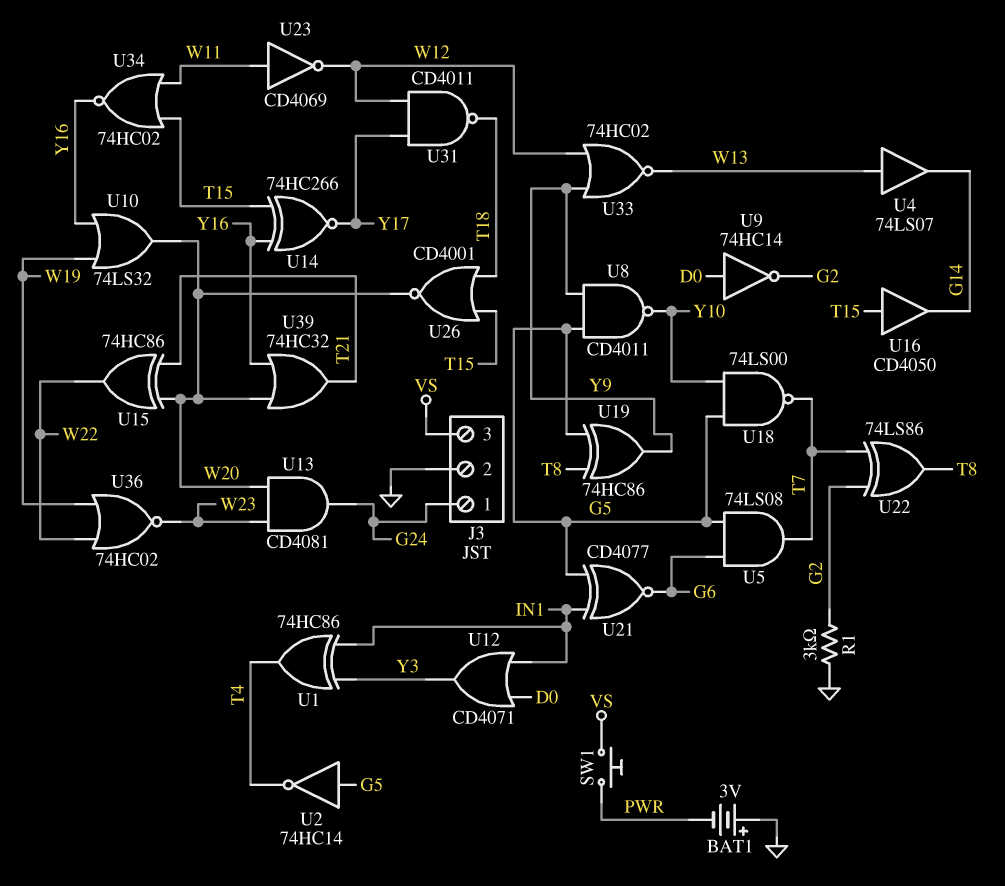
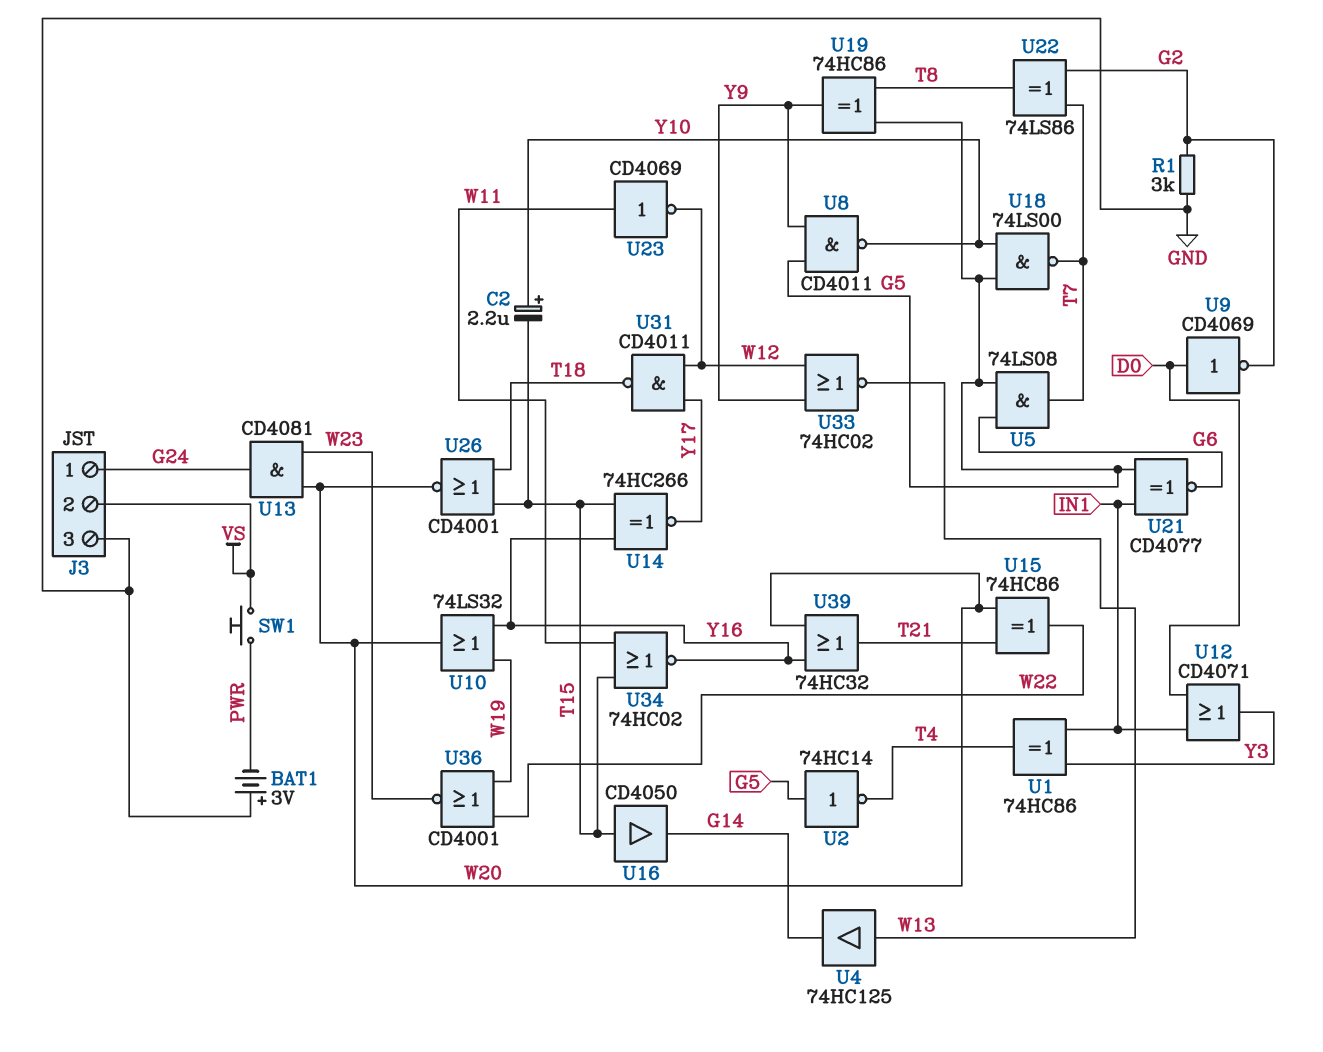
C2: none -> 2.2uF (plus Y10, minus T15)
J3 pin 2: GND -> VS
J3 pin 3: VS -> GND
U4: buffer 74LS07 (in W13, out G14) -> buffer 74HC125 (in W13, out G14)
U9: NOT 74HC14 (in D0, out G2) -> NOT CD4069 (in D0, out G2)
U36: NOR 74HC02 (in W19, in W22, out W23) -> NOR CD4001 (in W19, in W22, out W23)

